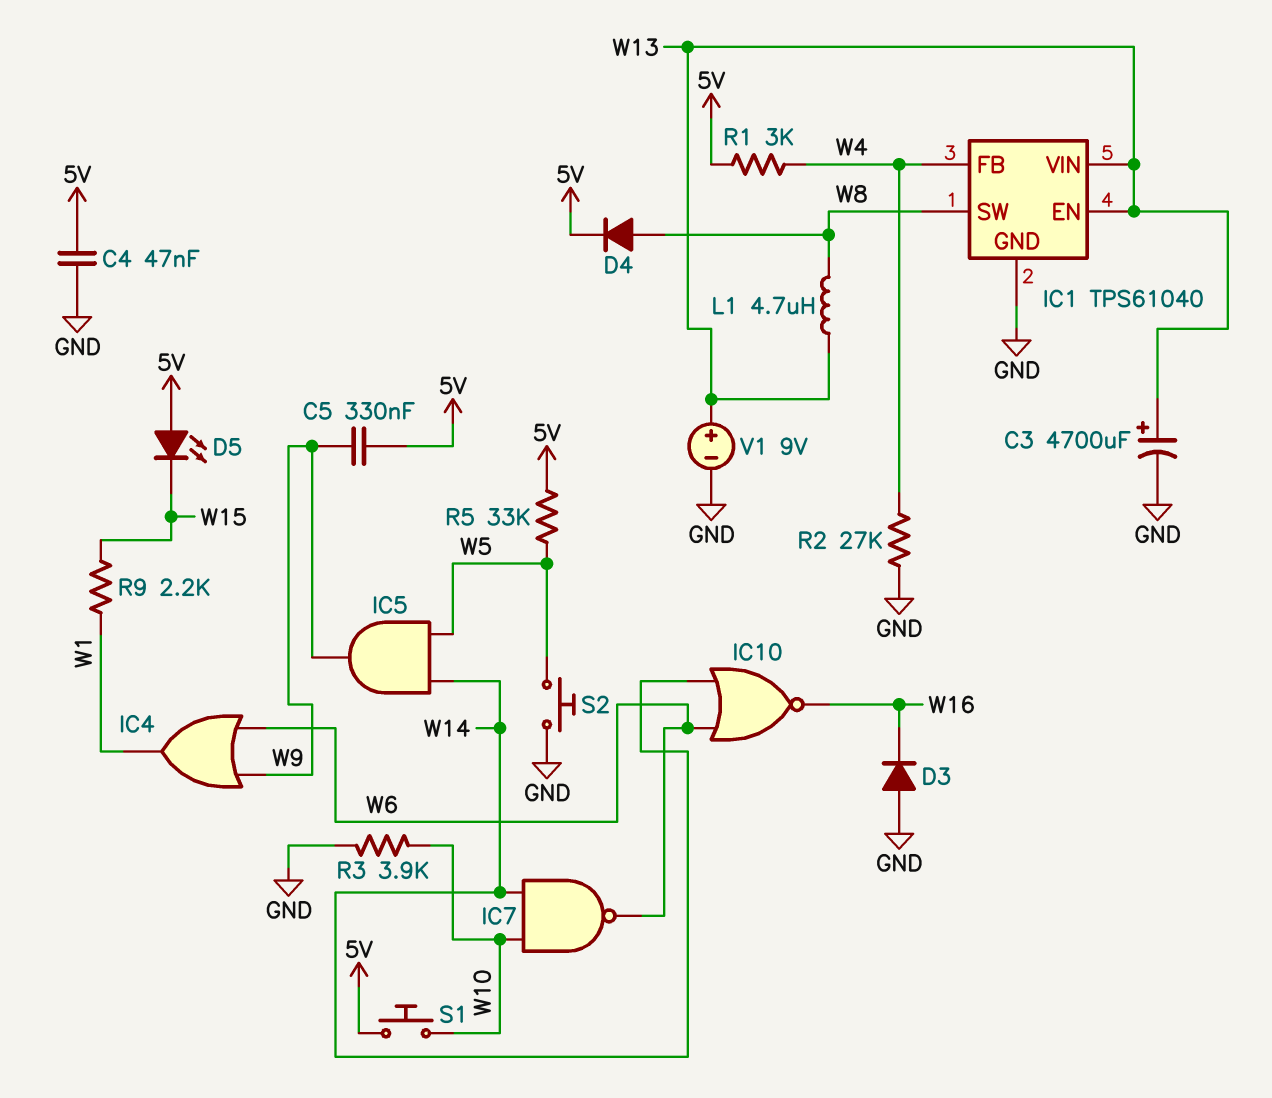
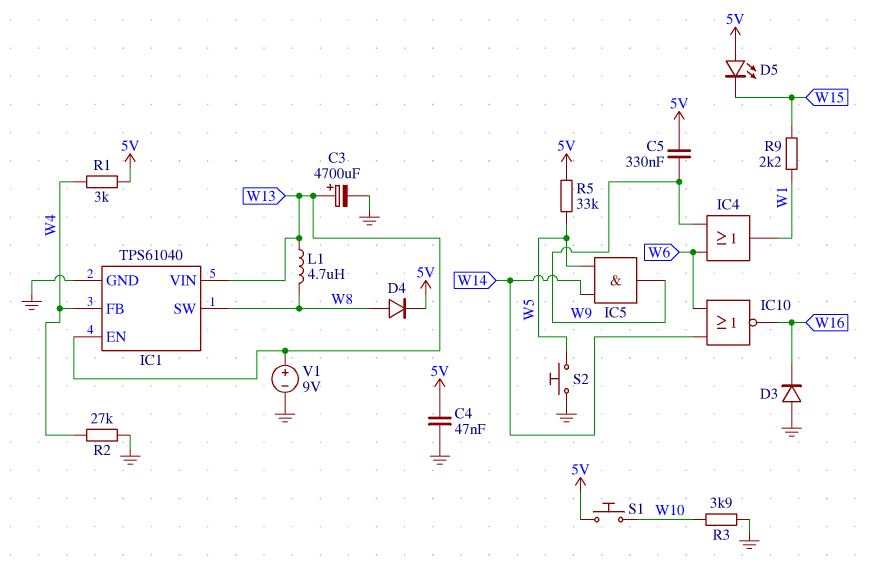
IC7: NAND (in W10, in W14, out W6) -> none

